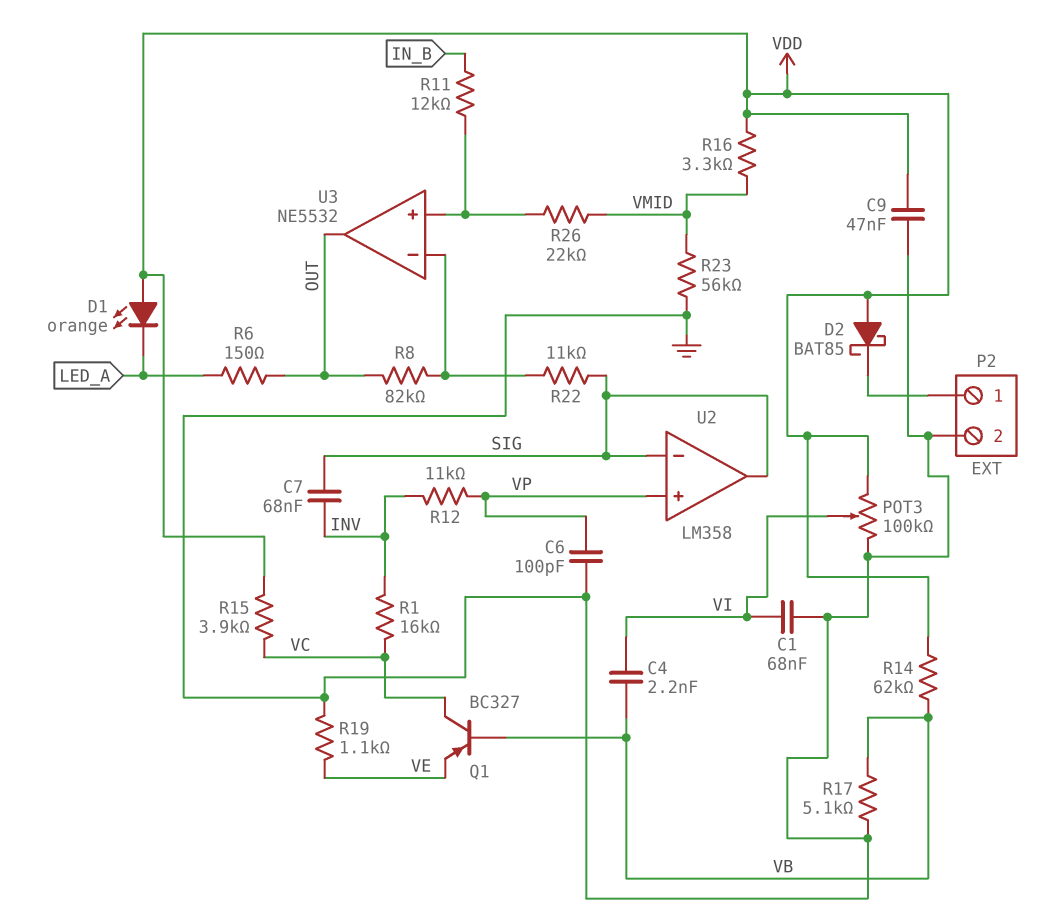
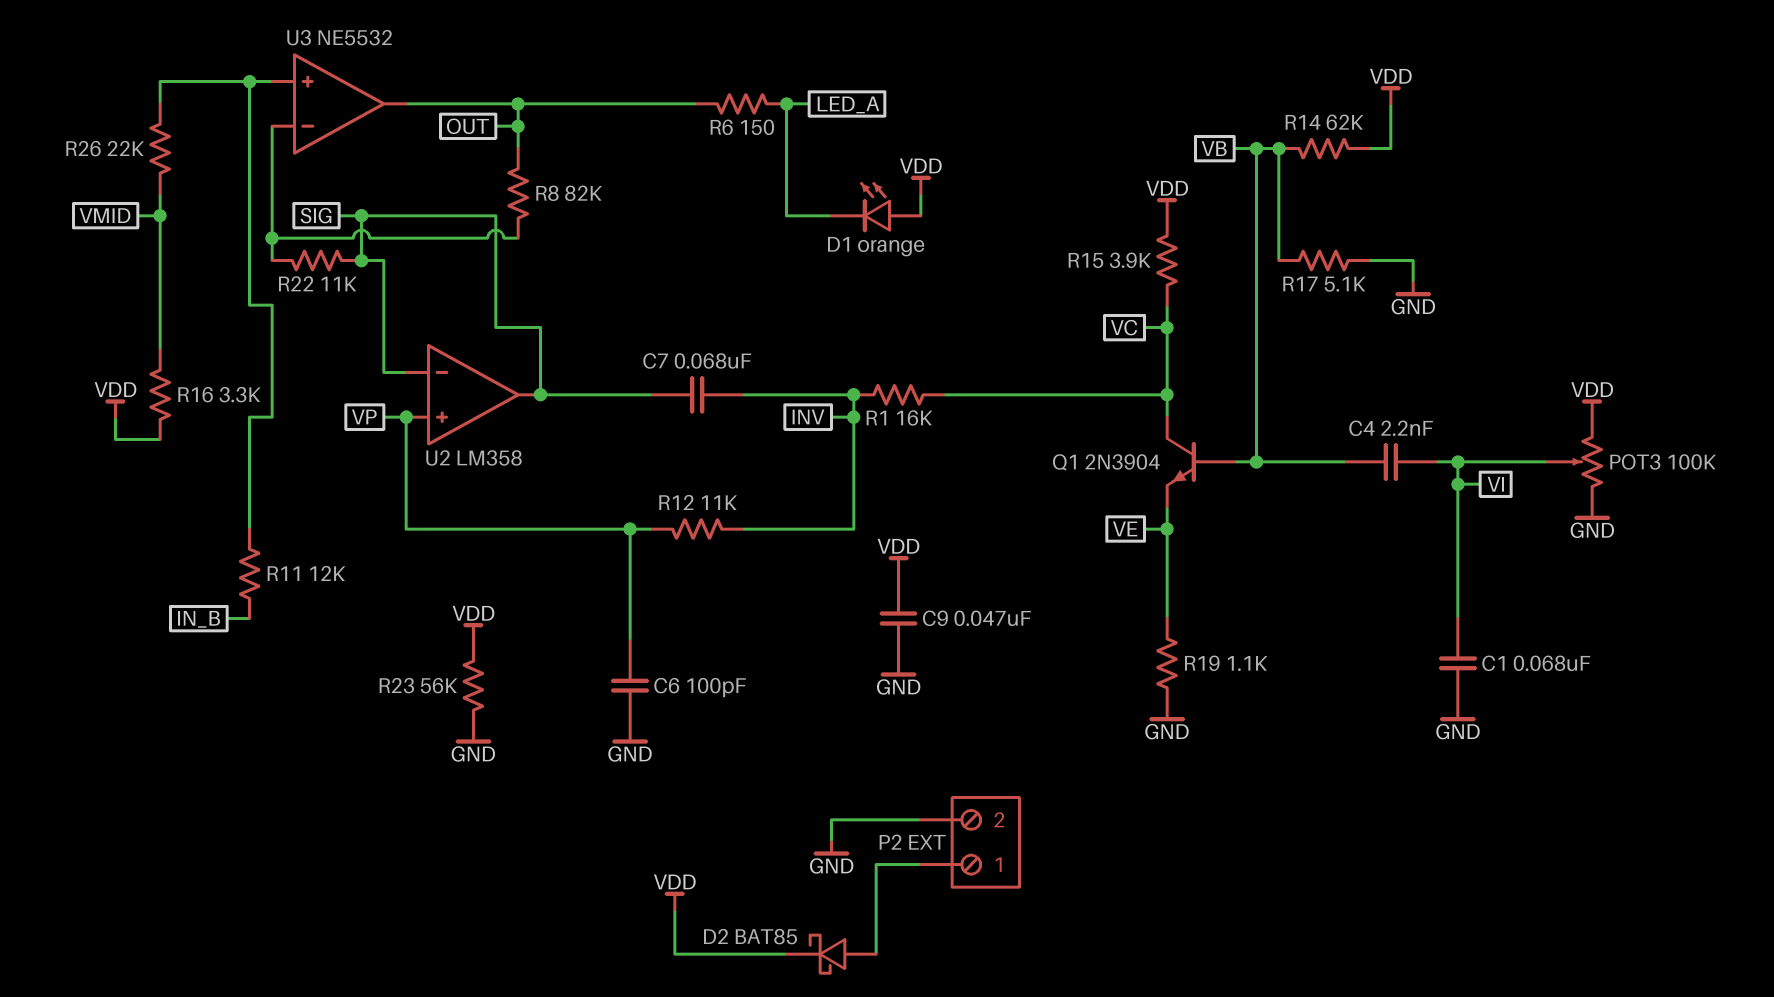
D2: schottky BAT85 (A VDD, K P2/1) -> schottky BAT85 (A P2/1, K VDD)
Q1: PNP BC327 (B VB, C VC, E VE) -> NPN 2N3904 (B VB, C VC, E VE)
R23: 56k (GND, VMID) -> 56k (GND, VDD)

